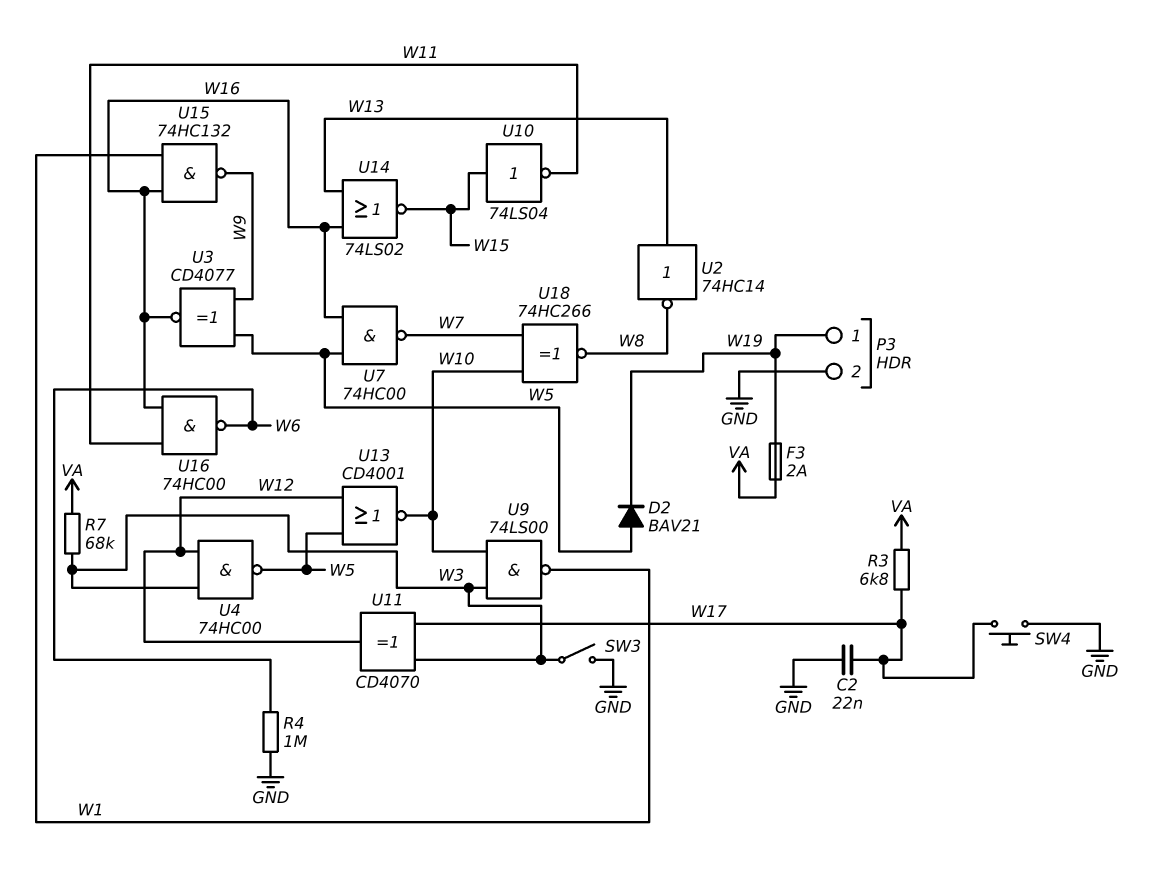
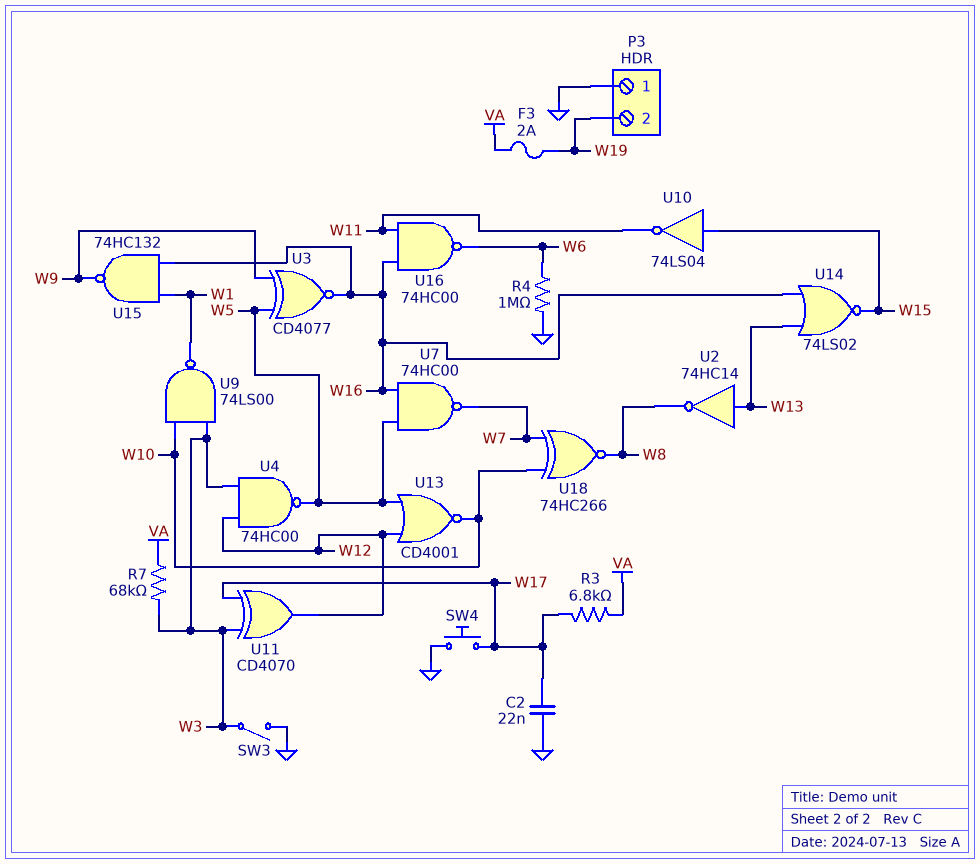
D2: diode BAV21 (A W5, K W19) -> none
P3 pin 1: W19 -> GND
P3 pin 2: GND -> W19

